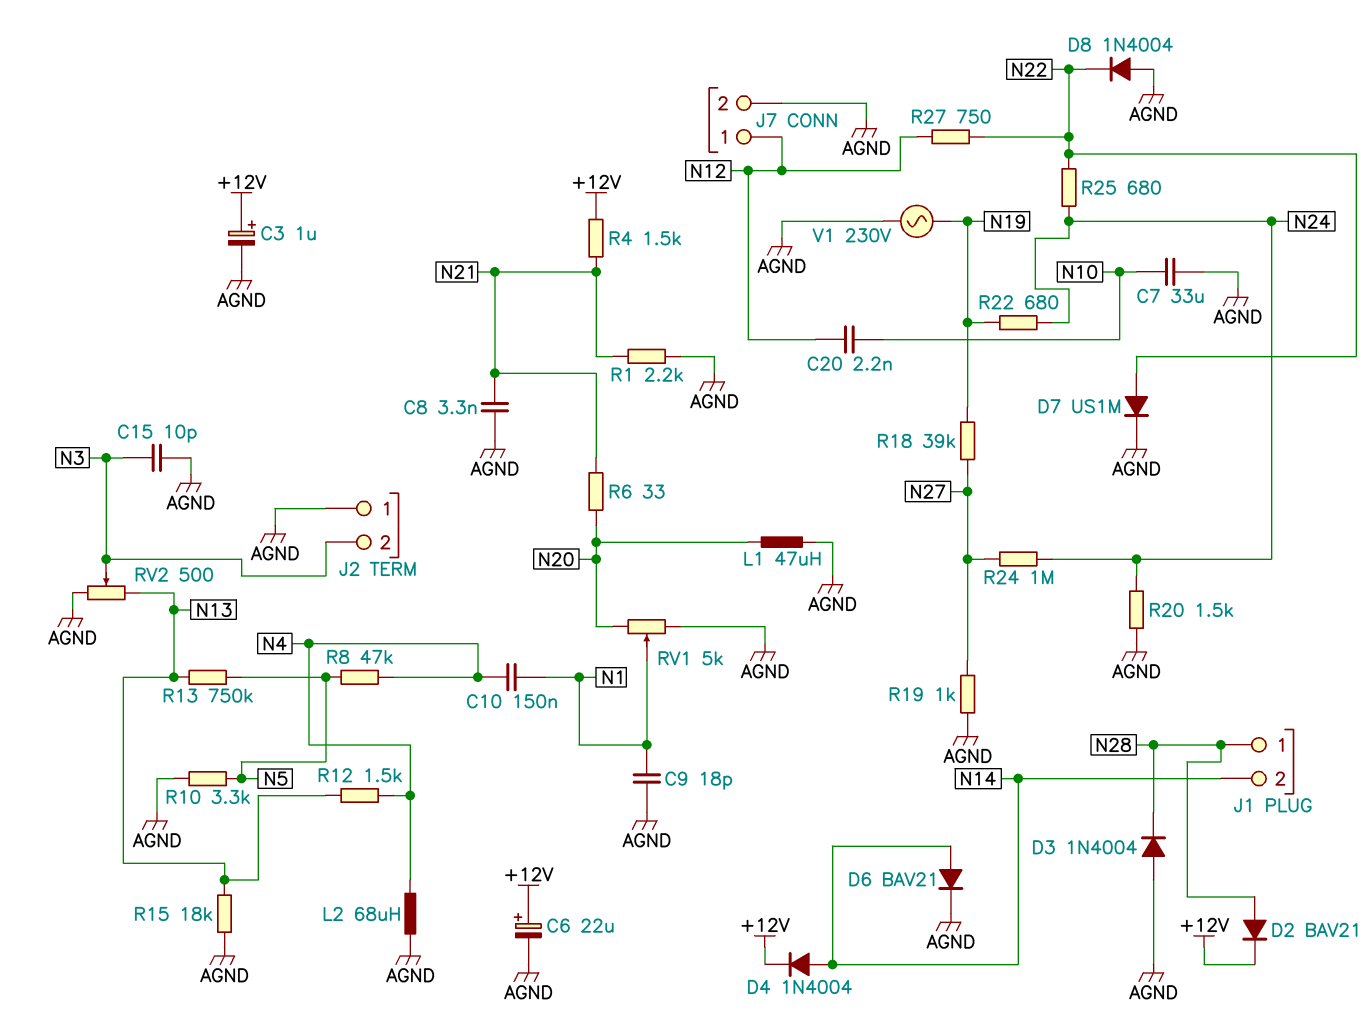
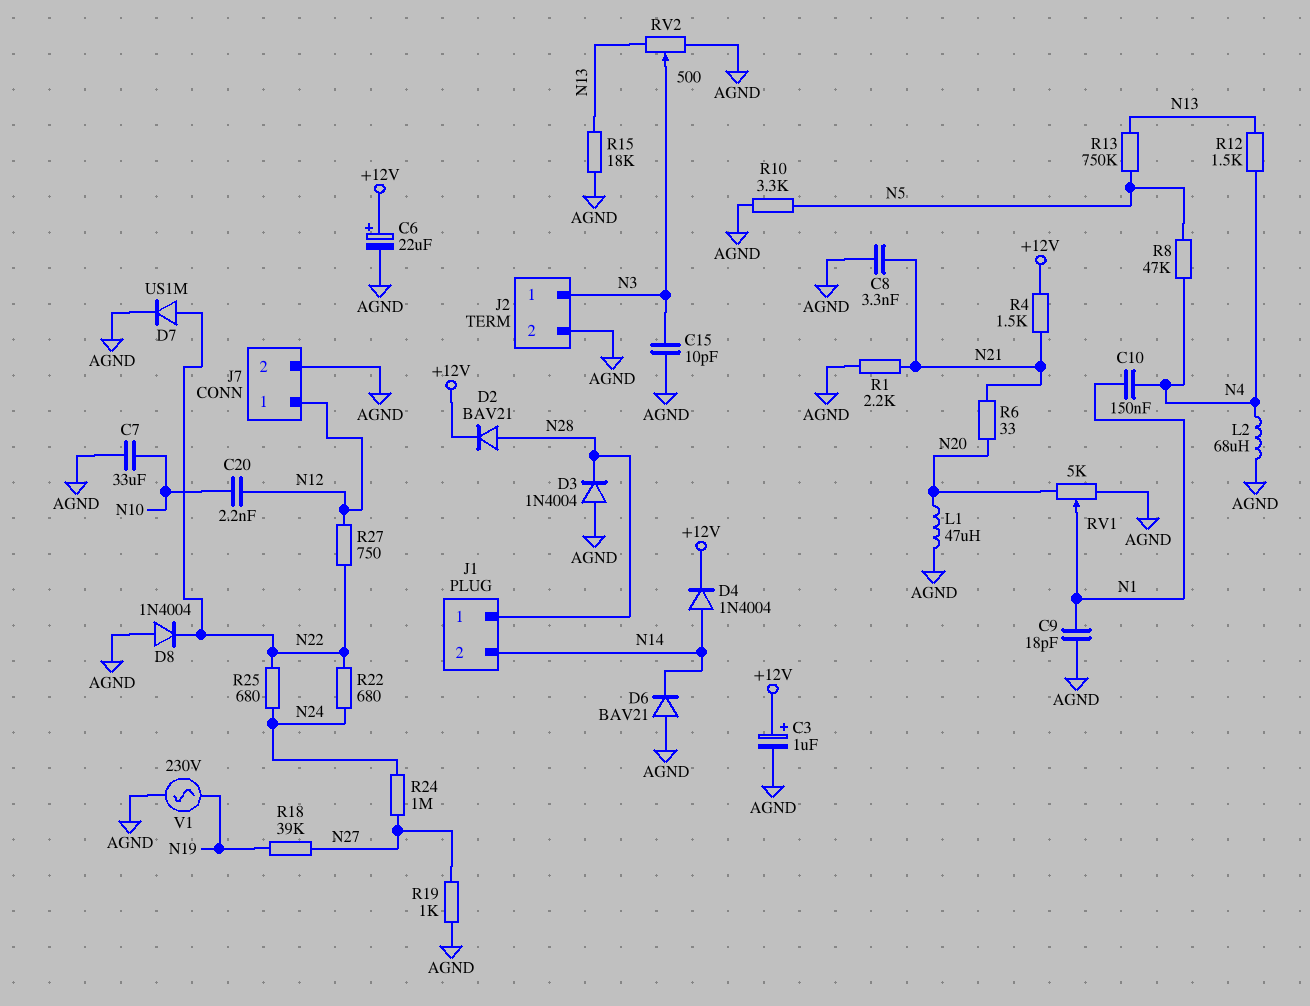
D6: diode BAV21 (A N14, K AGND) -> diode BAV21 (A AGND, K N14)
J2 pin 1: AGND -> N3
J2 pin 2: N3 -> AGND
R20: 1.5k (AGND, N24) -> none
R22: 680 (N19, N24) -> 680 (N22, N24)

